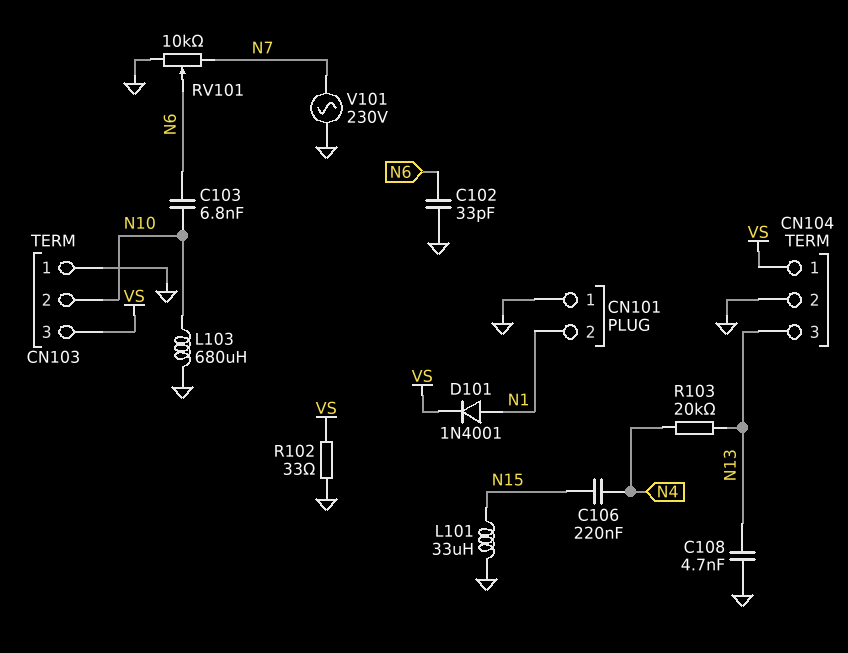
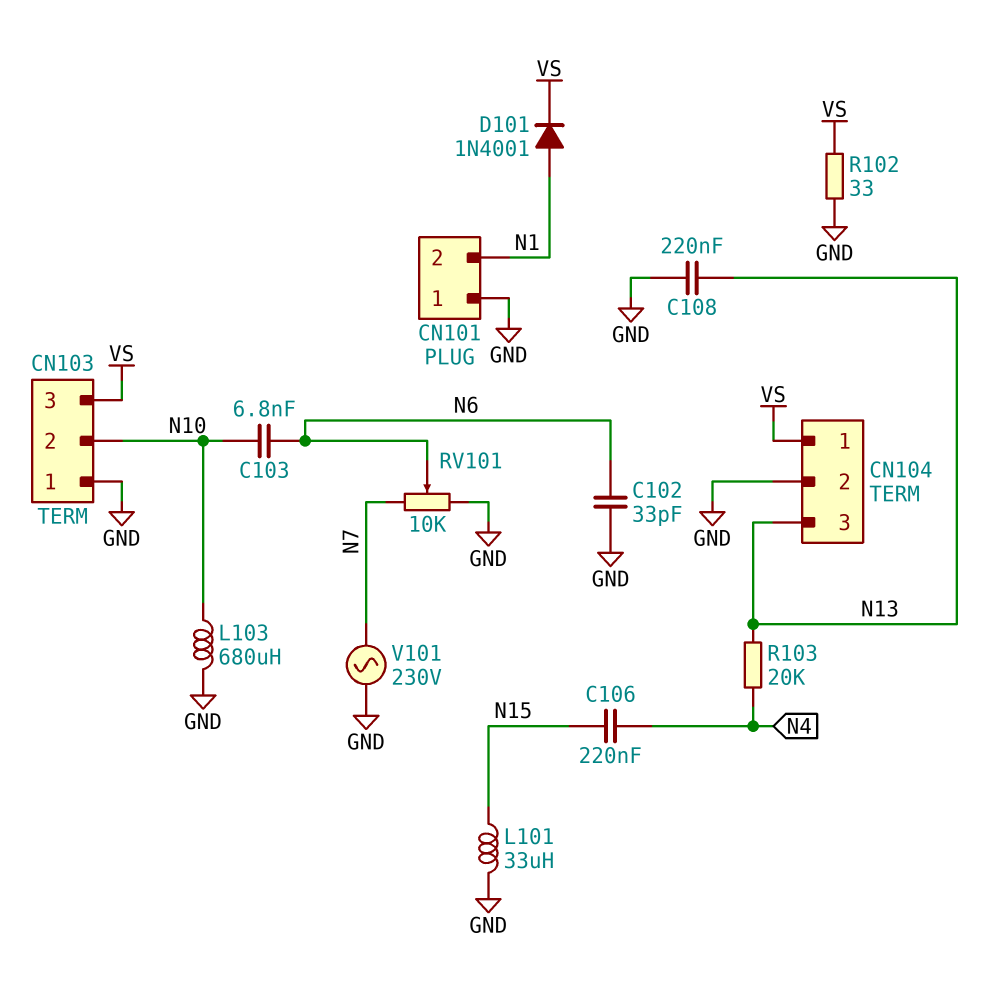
C108: 4.7nF (GND, N13) -> 220nF (GND, N13)

